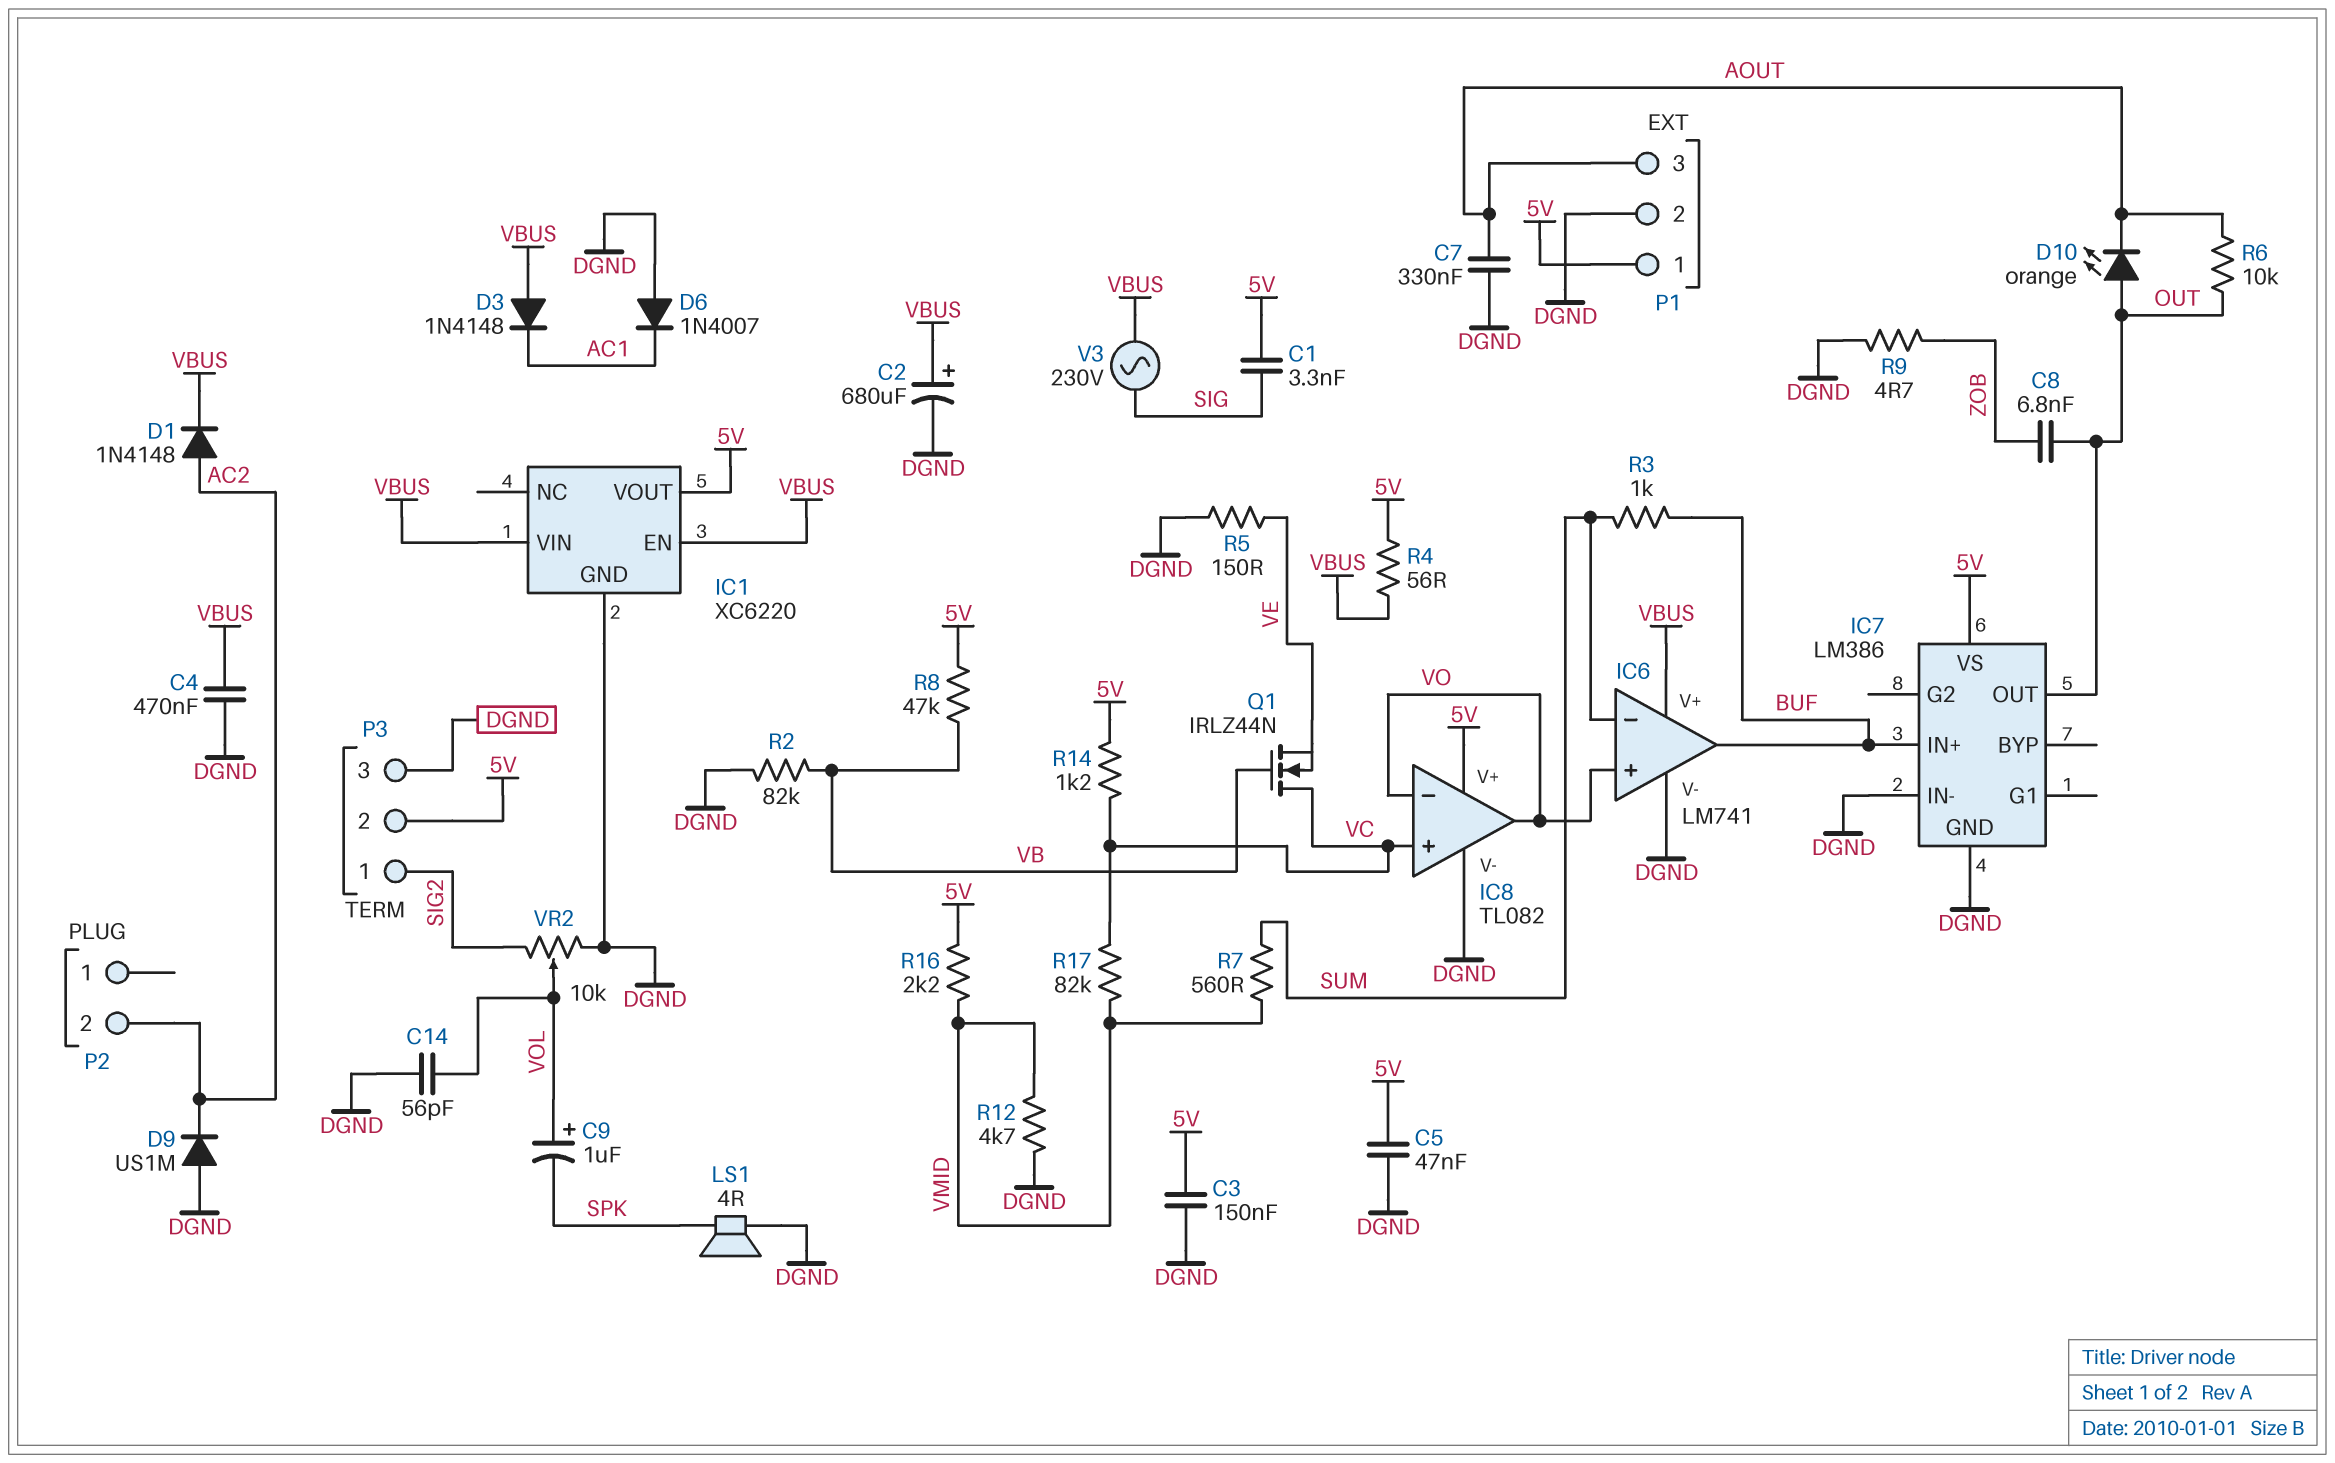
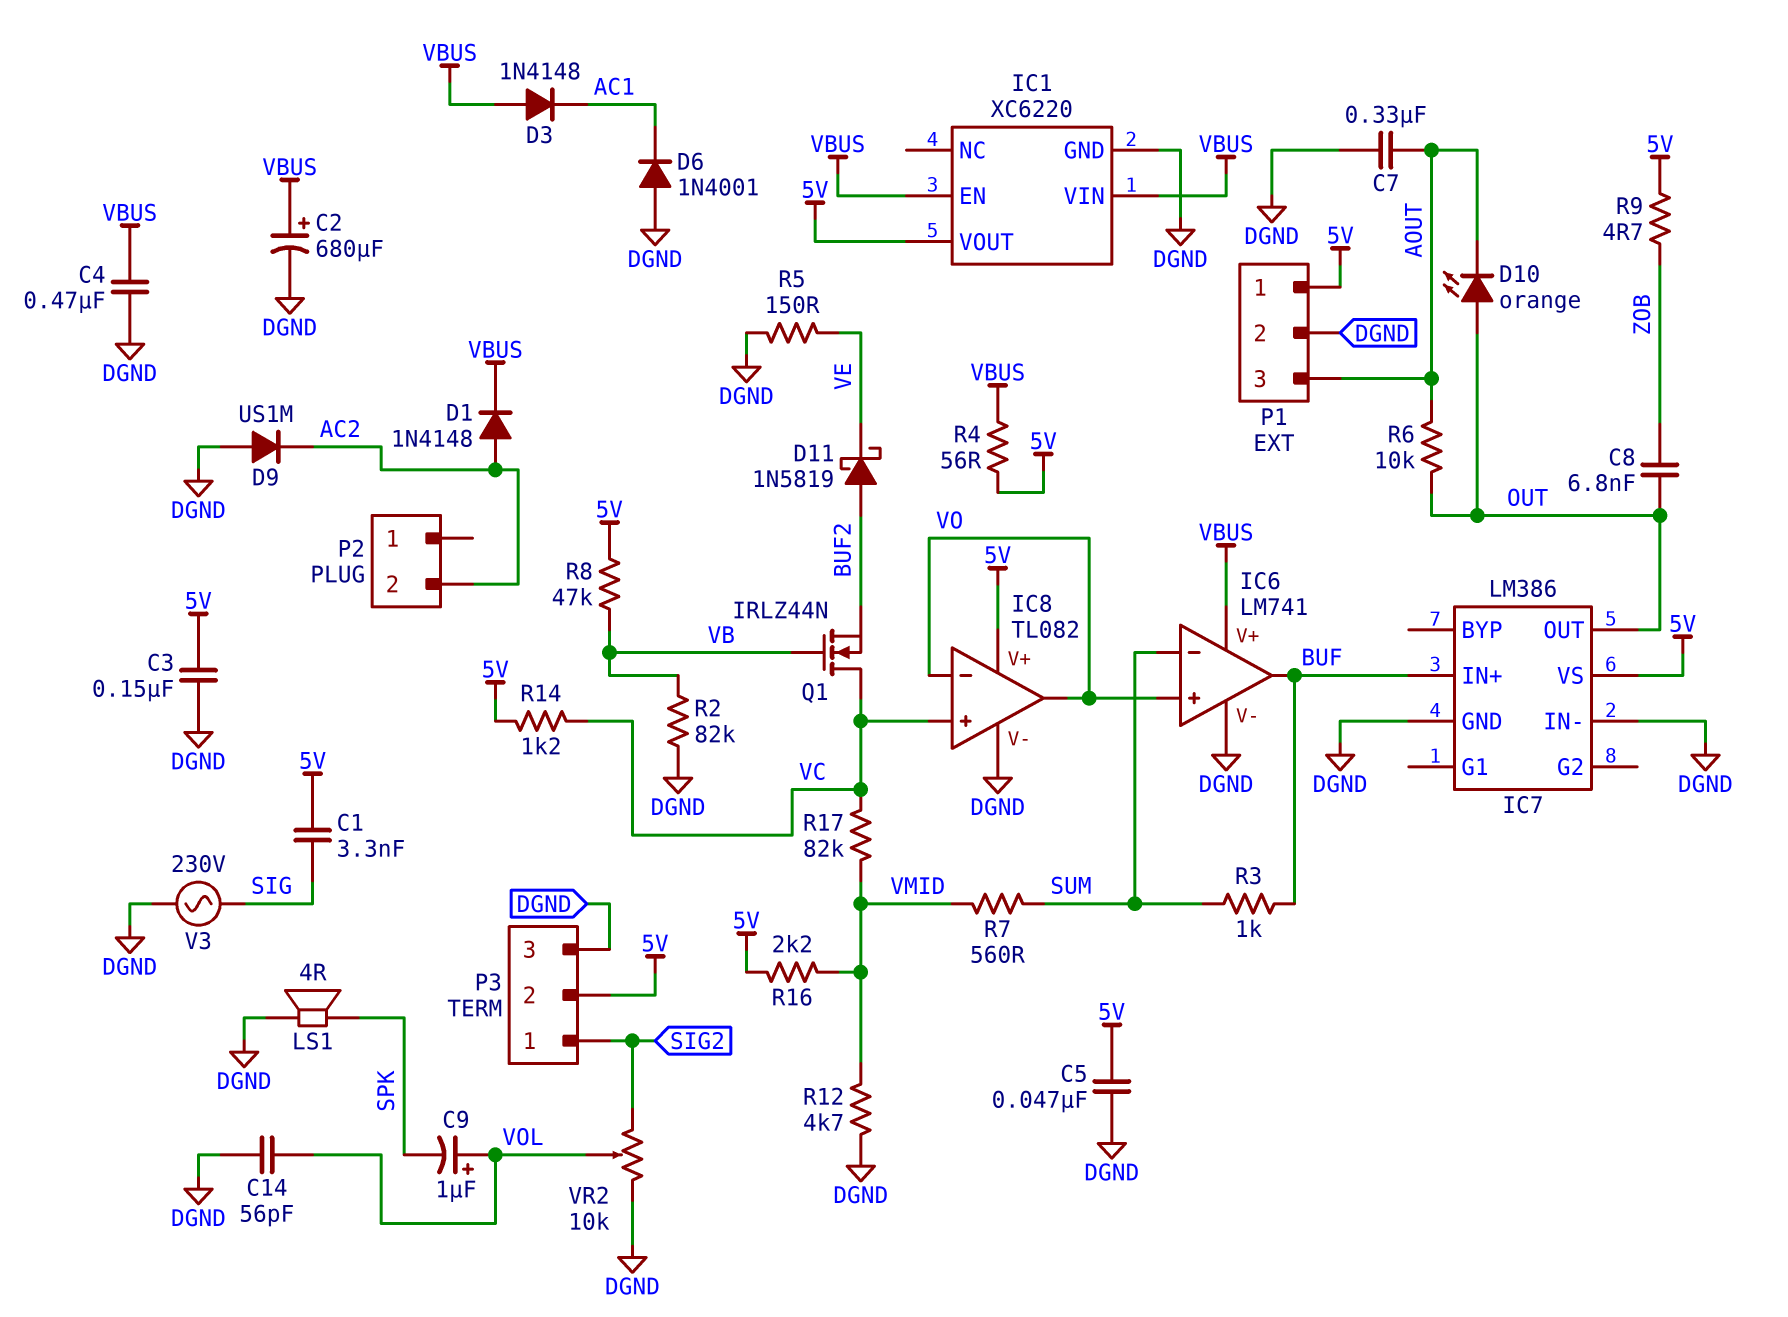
D6: diode 1N4007 (A DGND, K AC1) -> diode 1N4001 (A DGND, K AC1)
D11: none -> schottky 1N5819 (A BUF2, K VE)
Q1: NMOS IRLZ44N (G VB, D VC, S VE) -> NMOS IRLZ44N (G VB, D VC, S BUF2)
R9: 4.7 (DGND, ZOB) -> 4.7 (5V, ZOB)
V3: AC 230V (SIG, VBUS) -> AC 230V (DGND, SIG)

